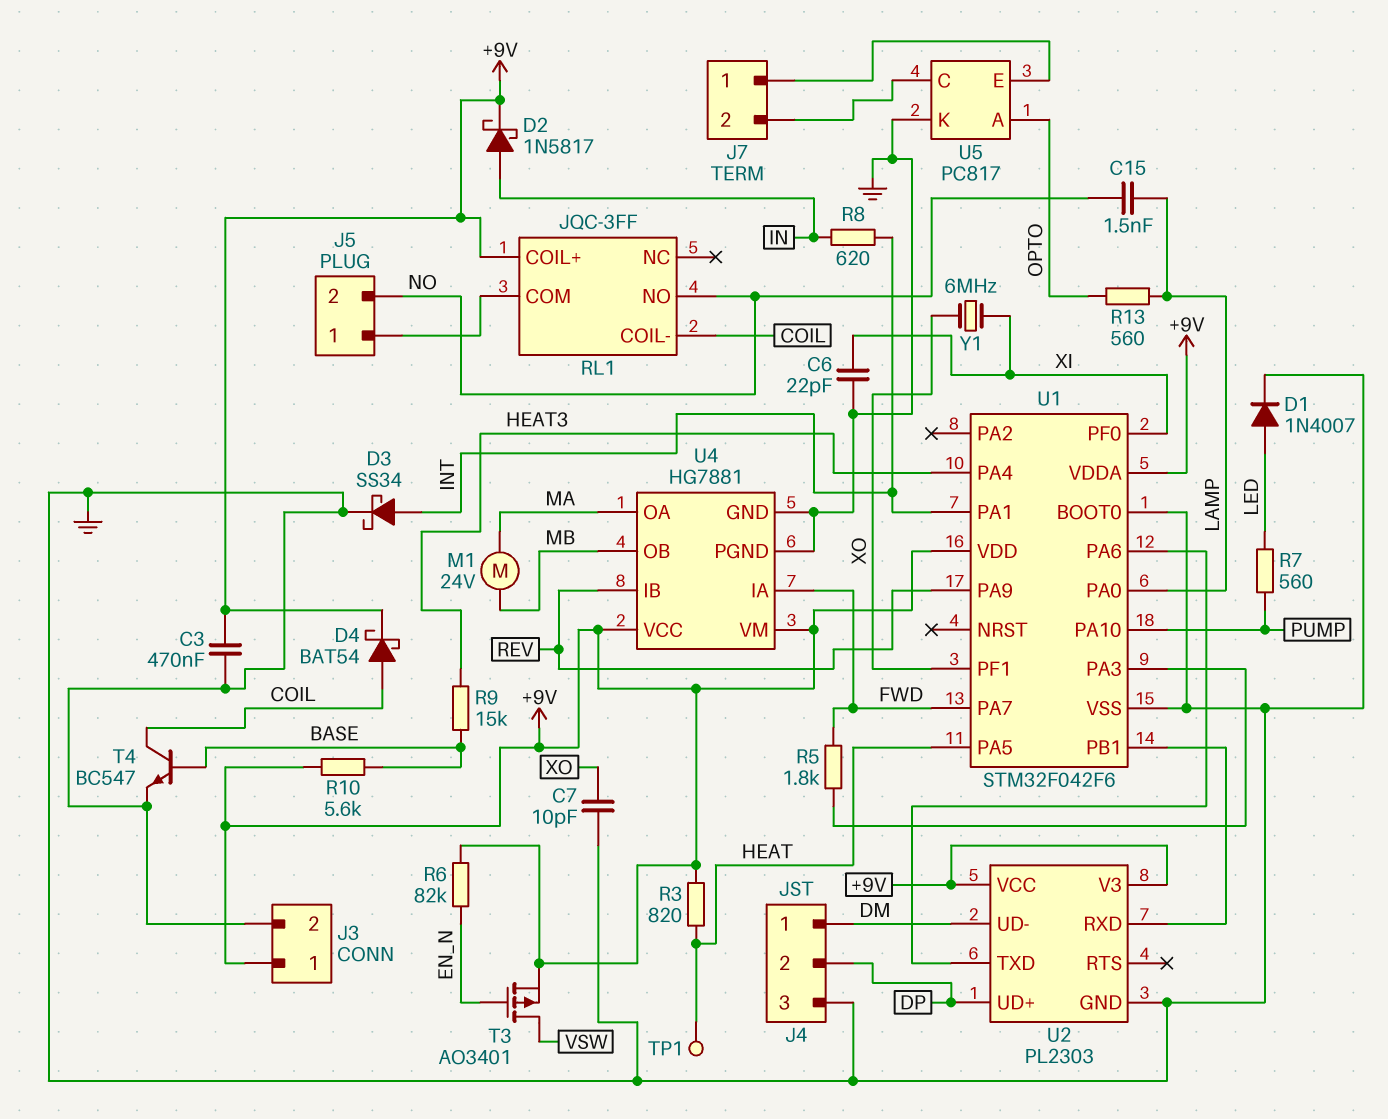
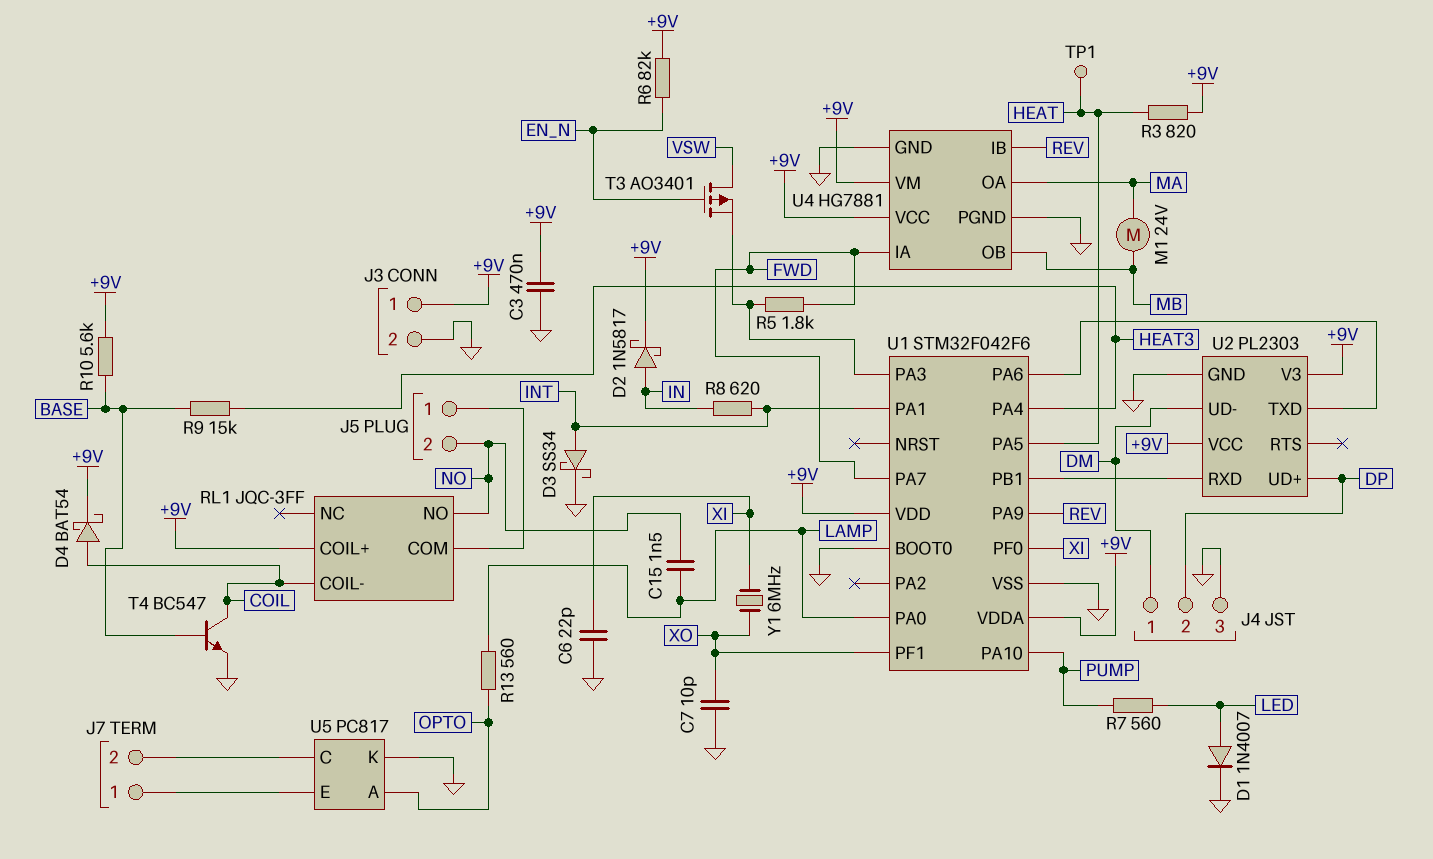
T3: PMOS AO3401 (G EN_N, D VSW, S +9V) -> PMOS AO3401 (G EN_N, D VSW, S U1/PA3)

